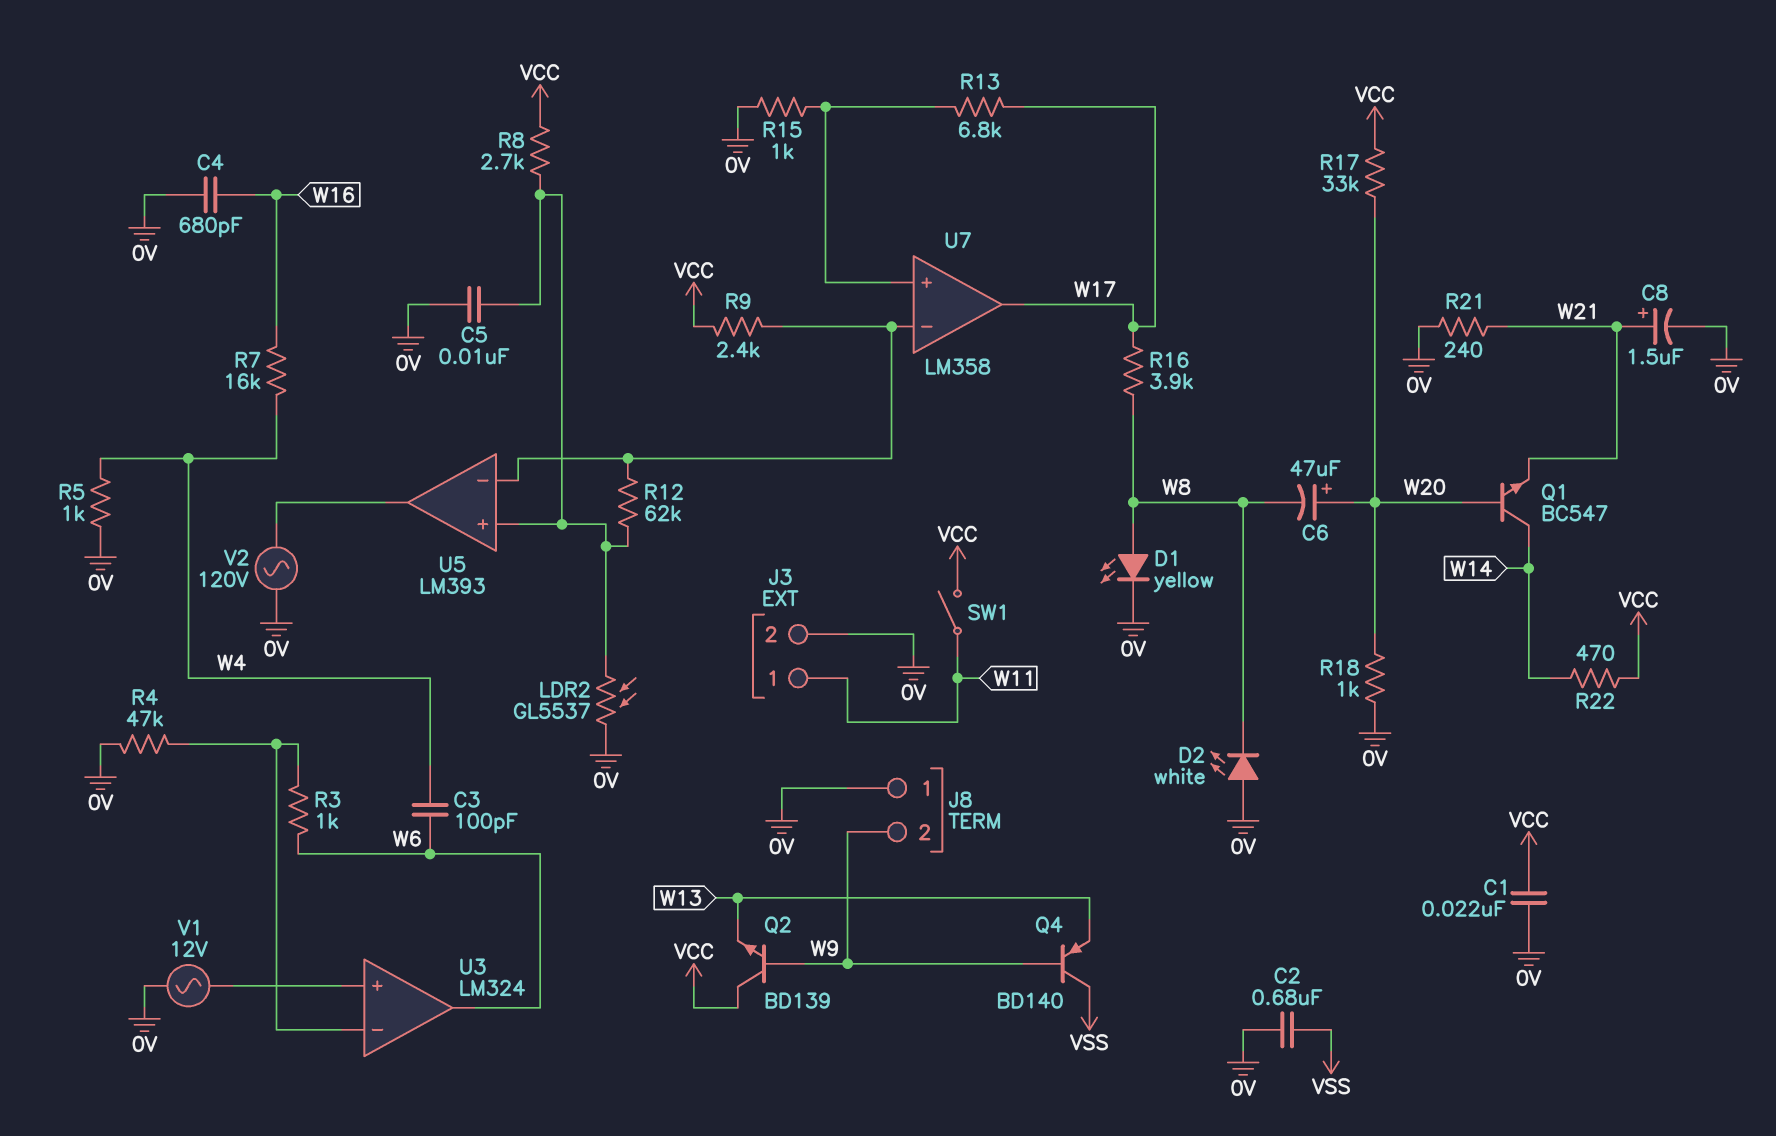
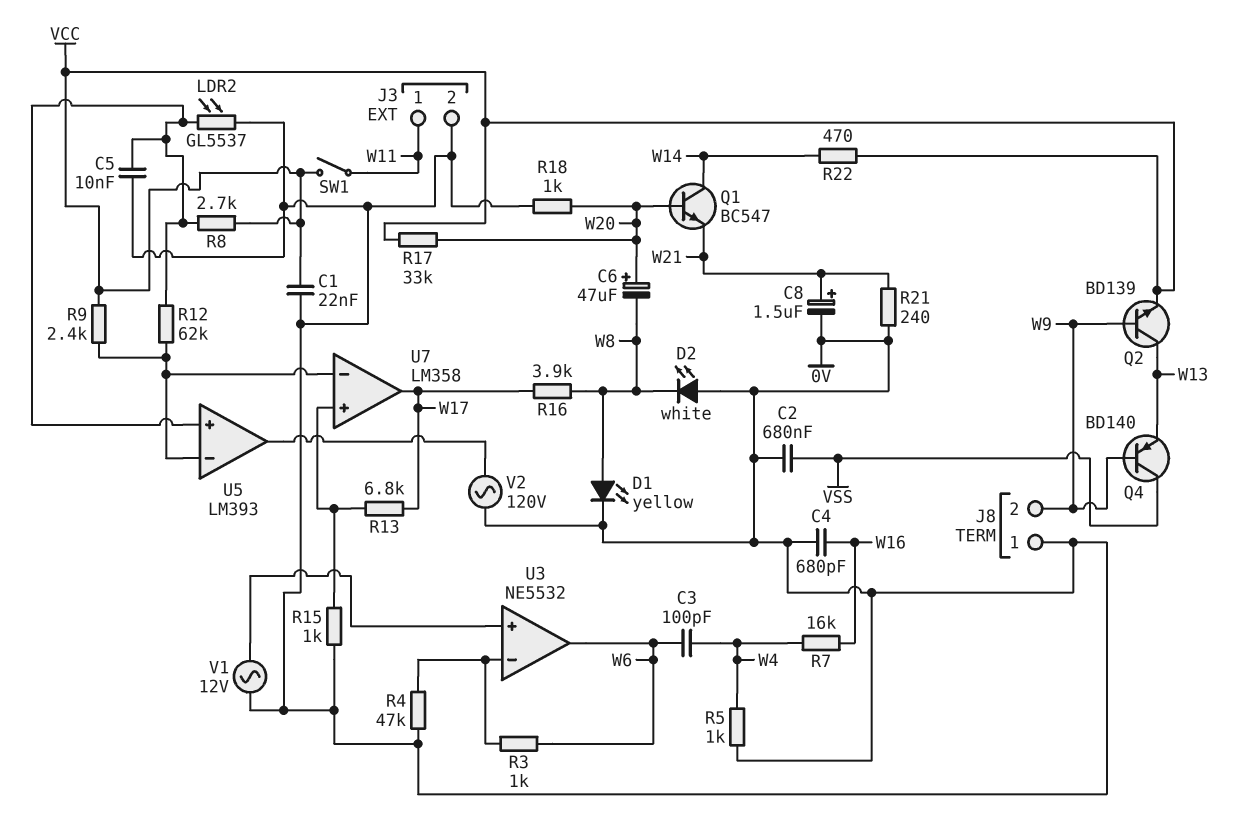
Q2: NPN BD139 (B W9, C VCC, E W13) -> NPN BD139 (B W9, C W13, E VCC)
U3: LM324 -> NE5532

